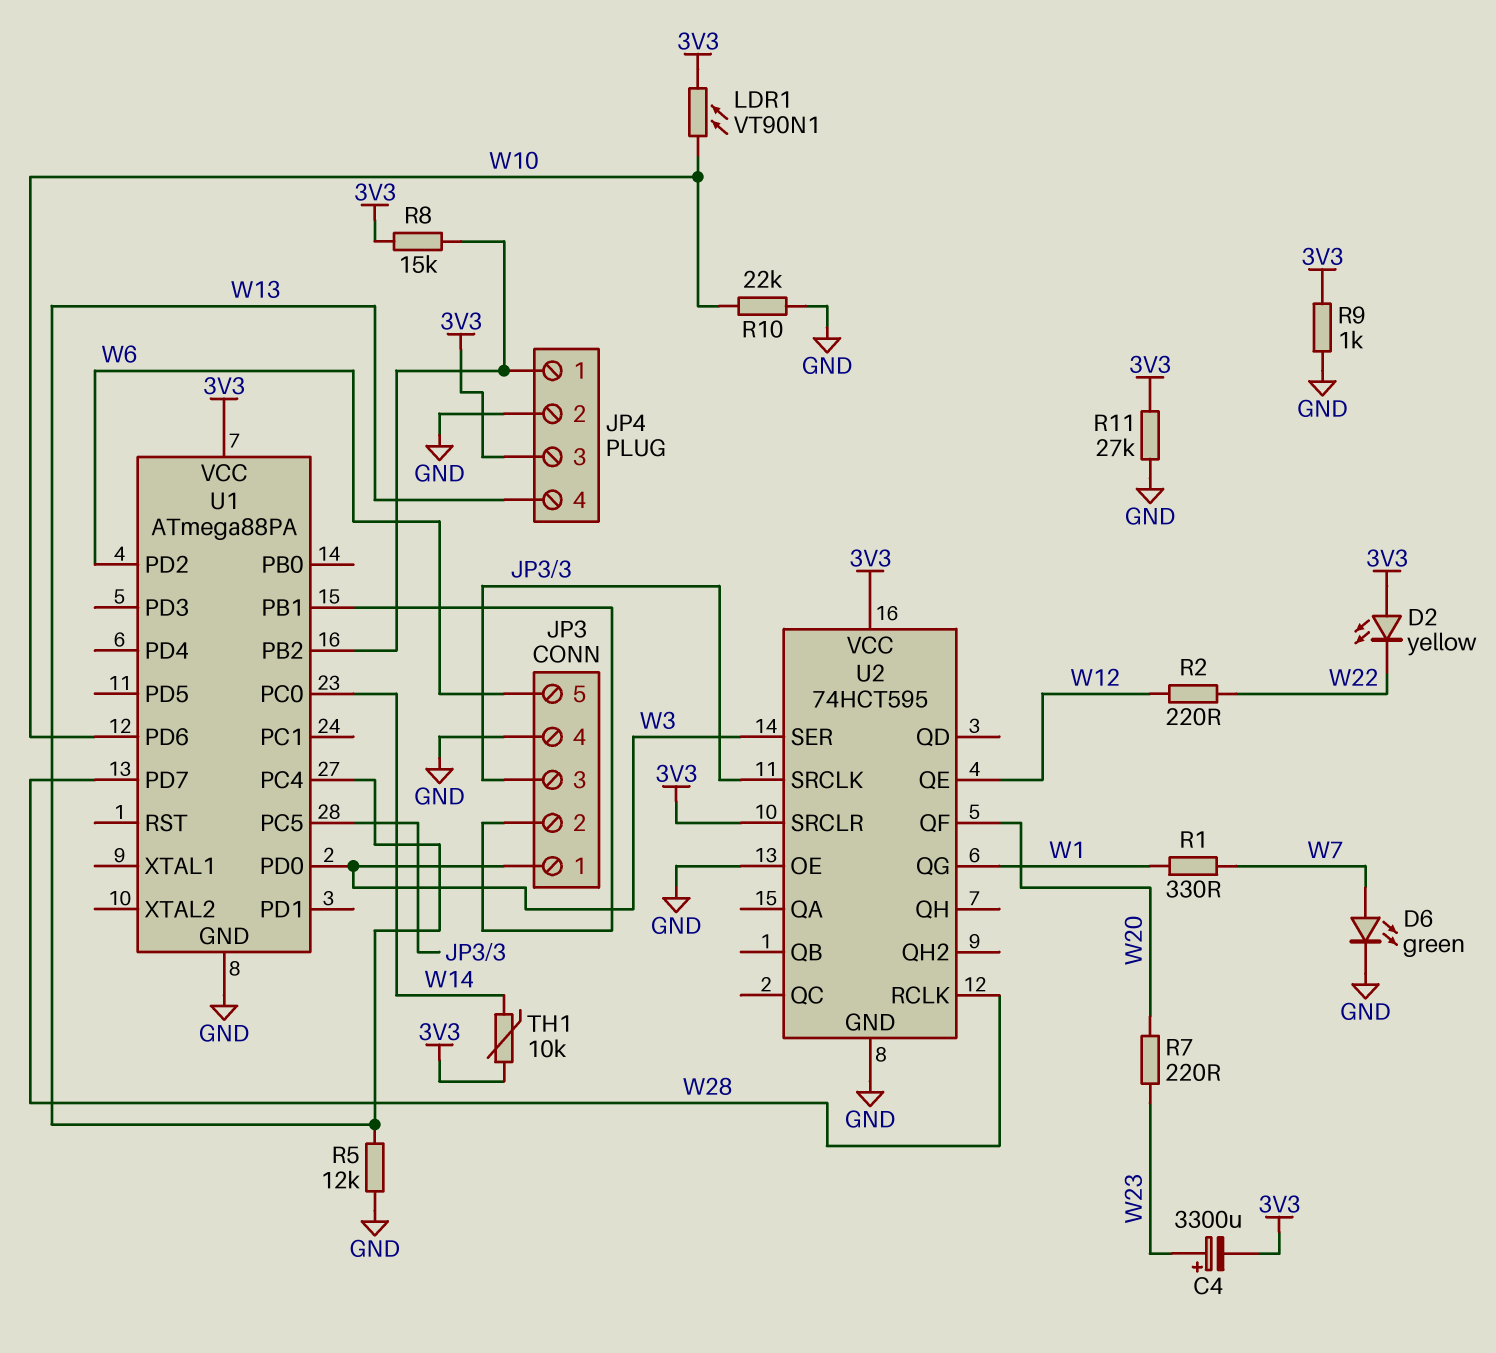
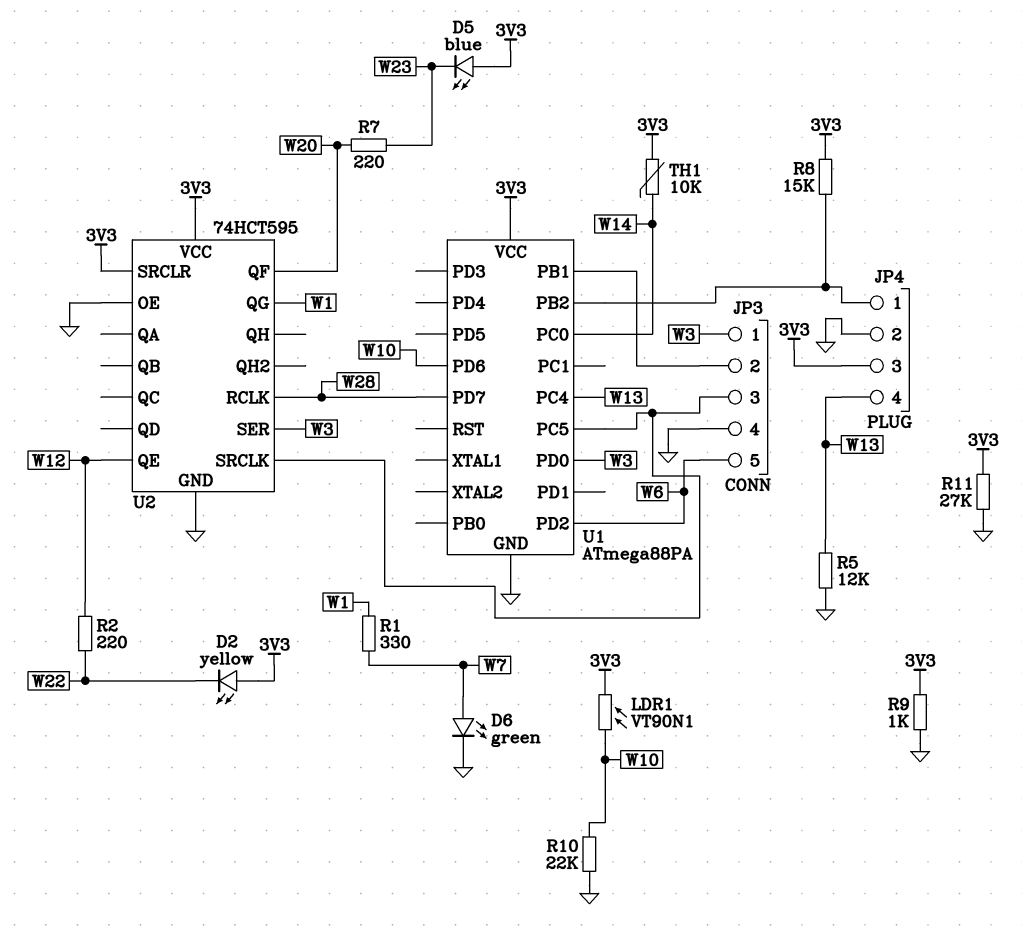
C4: 3300uF (plus W23, minus 3V3) -> none
D5: none -> LED blue (A 3V3, K W23)

